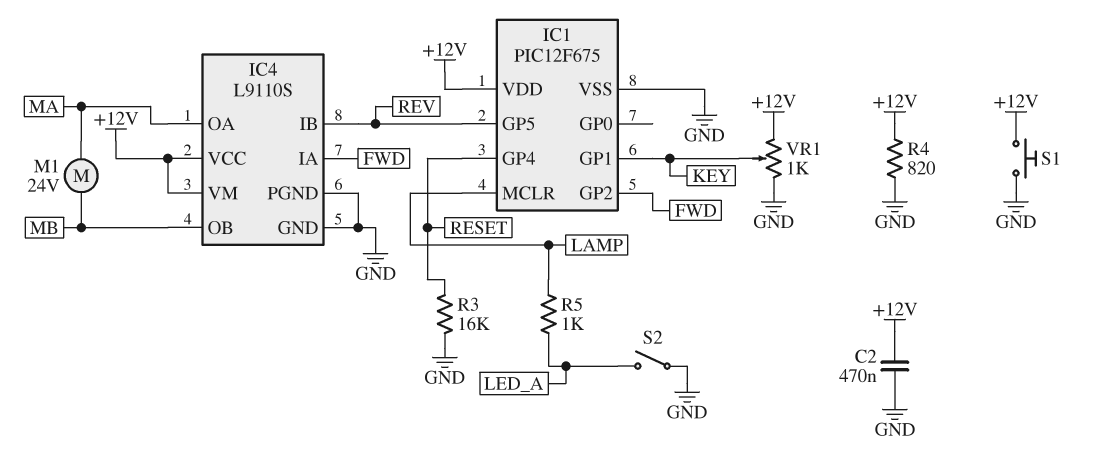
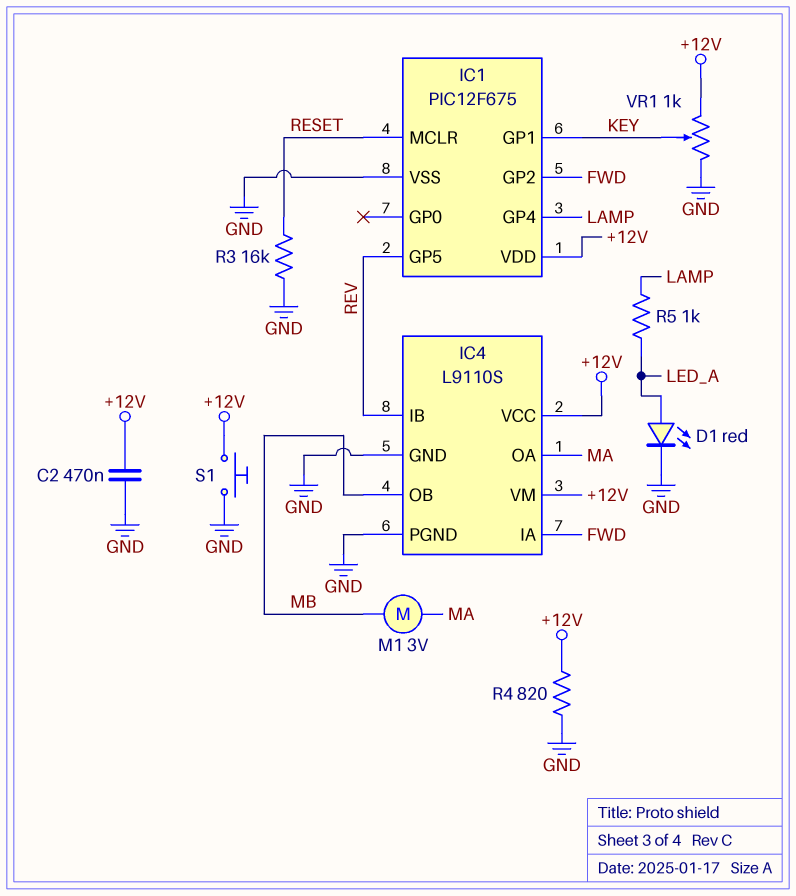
D1: none -> LED red (A LED_A, K GND)
IC1 pin GP4: RESET -> LAMP
IC1 pin MCLR: LAMP -> RESET
M1: motor 24V (MA, MB) -> motor 3V (MA, MB)
S2: switch (GND, LED_A) -> none

